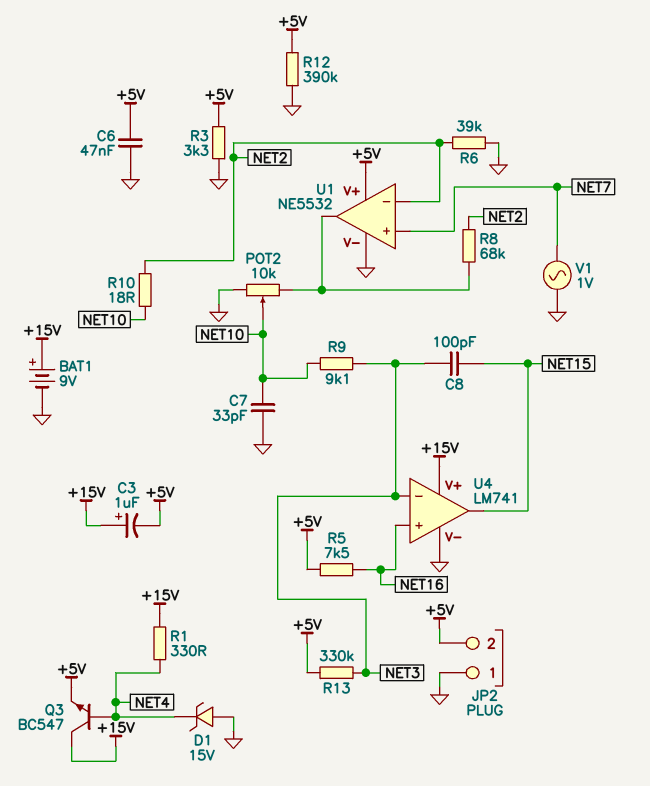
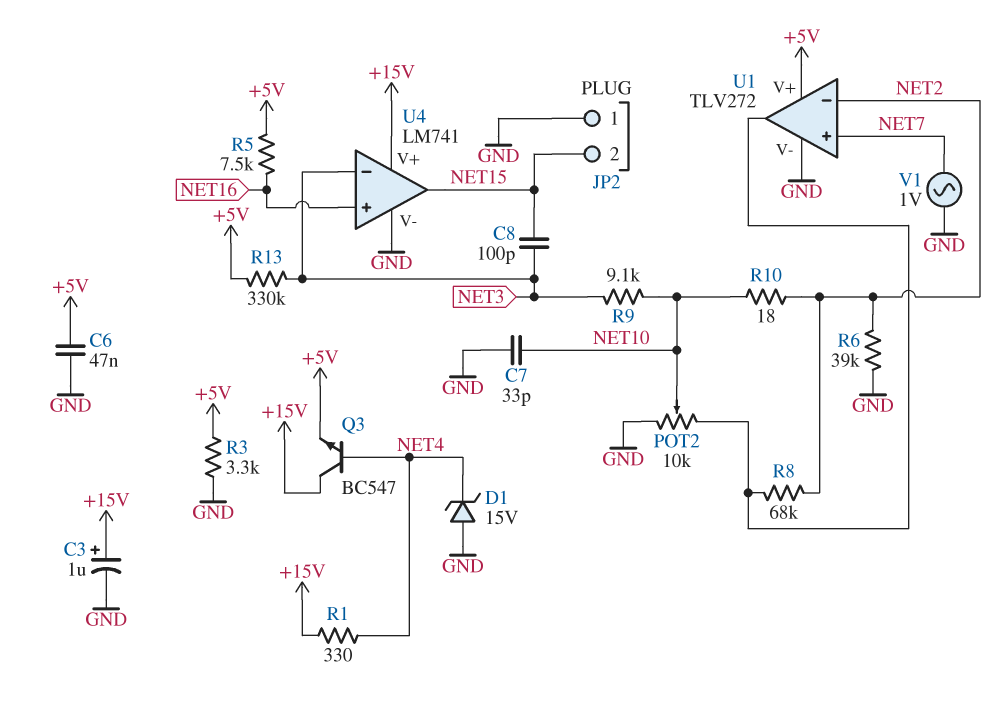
BAT1: 9V (plus +15V, minus GND) -> none
C3: 1uF (plus +15V, minus +5V) -> 1uF (plus +15V, minus GND)
JP2 pin 2: +5V -> NET15
R12: 390k (+5V, GND) -> none
U1: NE5532 -> TLV272

